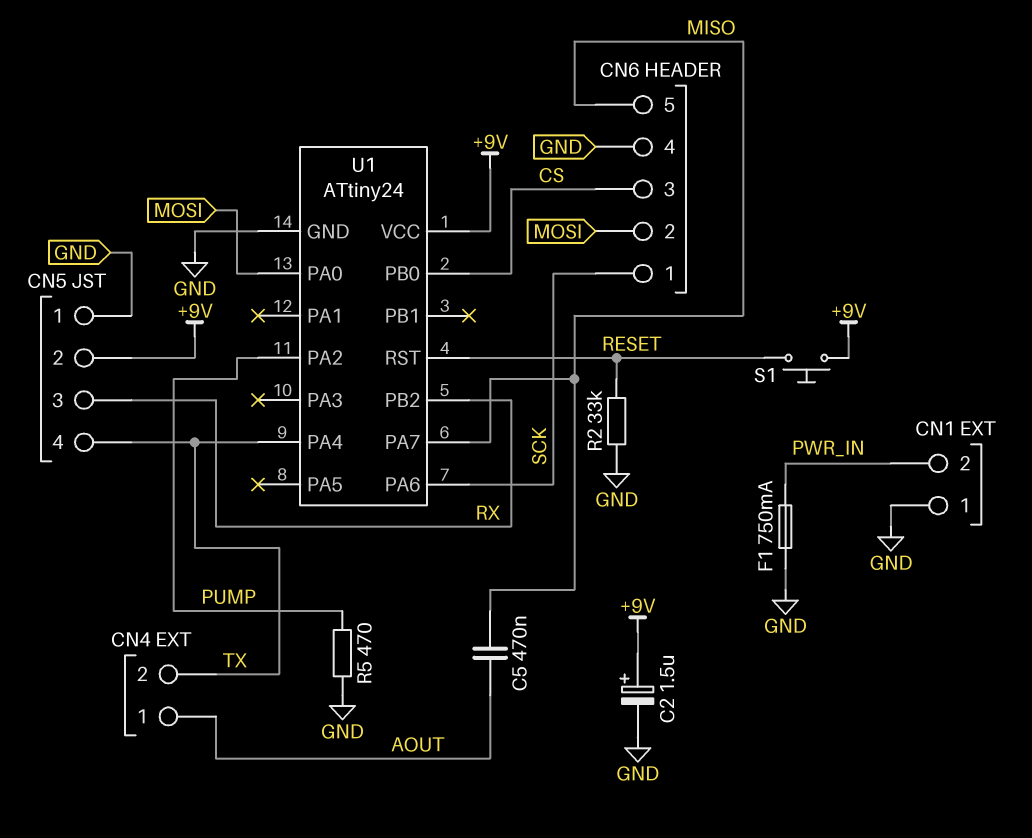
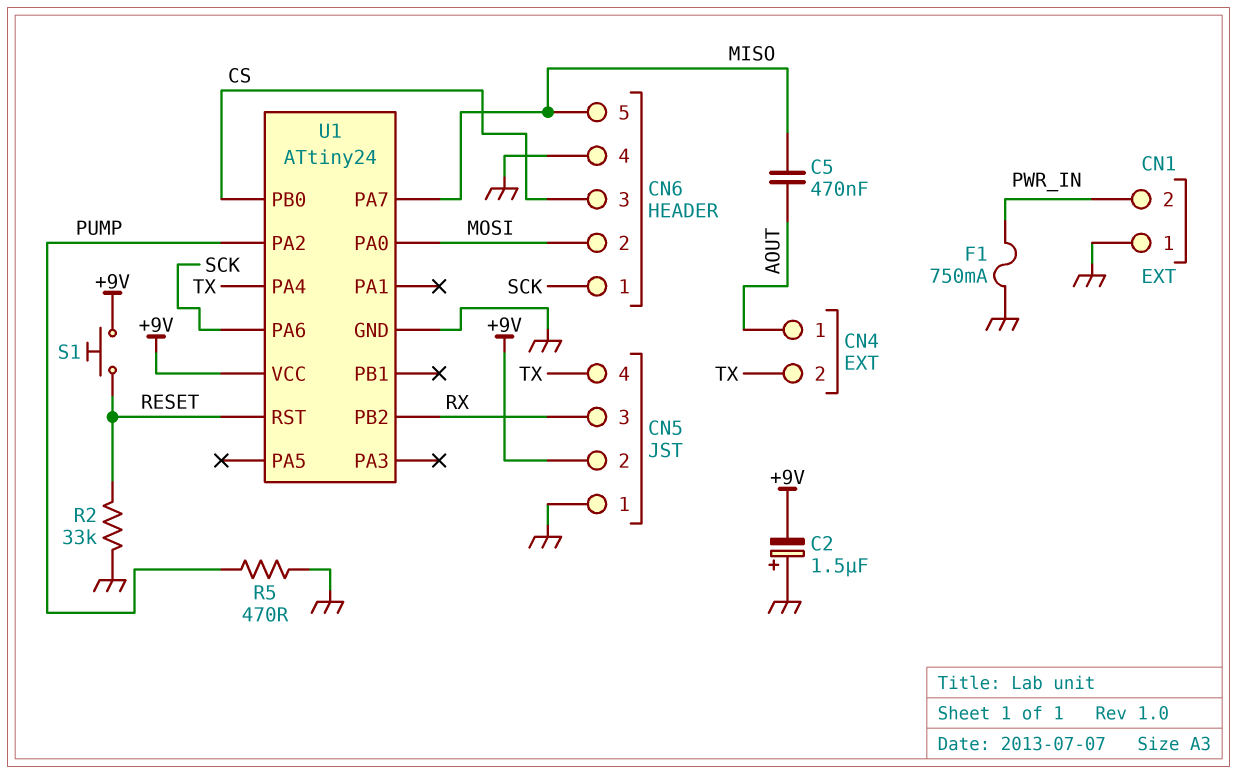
C2: 1.5uF (plus +9V, minus GND) -> 1.5uF (plus GND, minus +9V)

